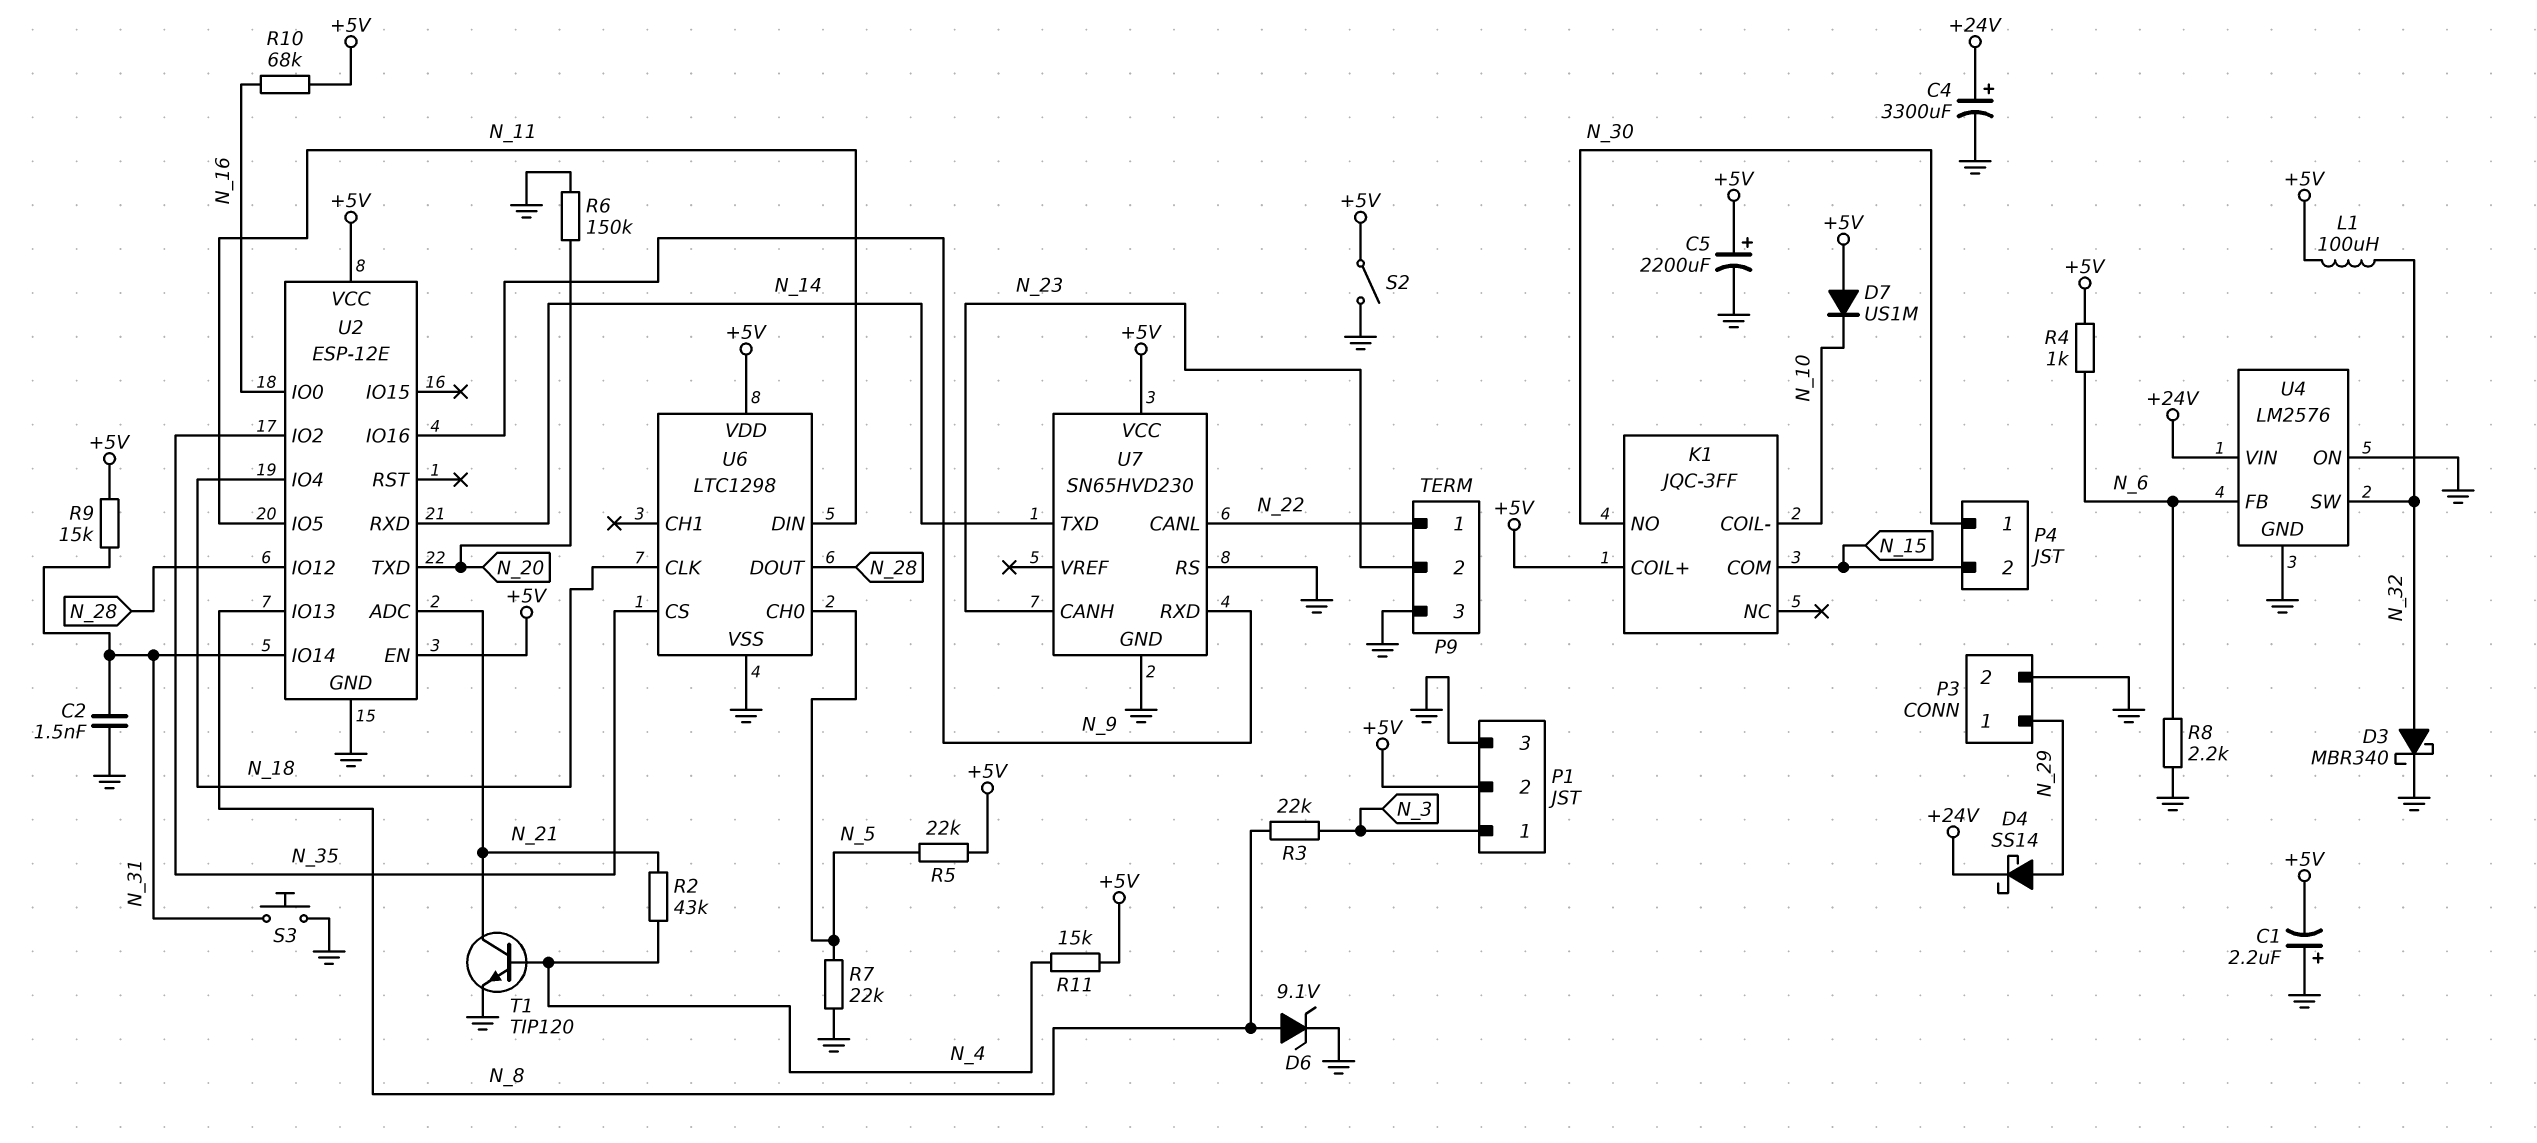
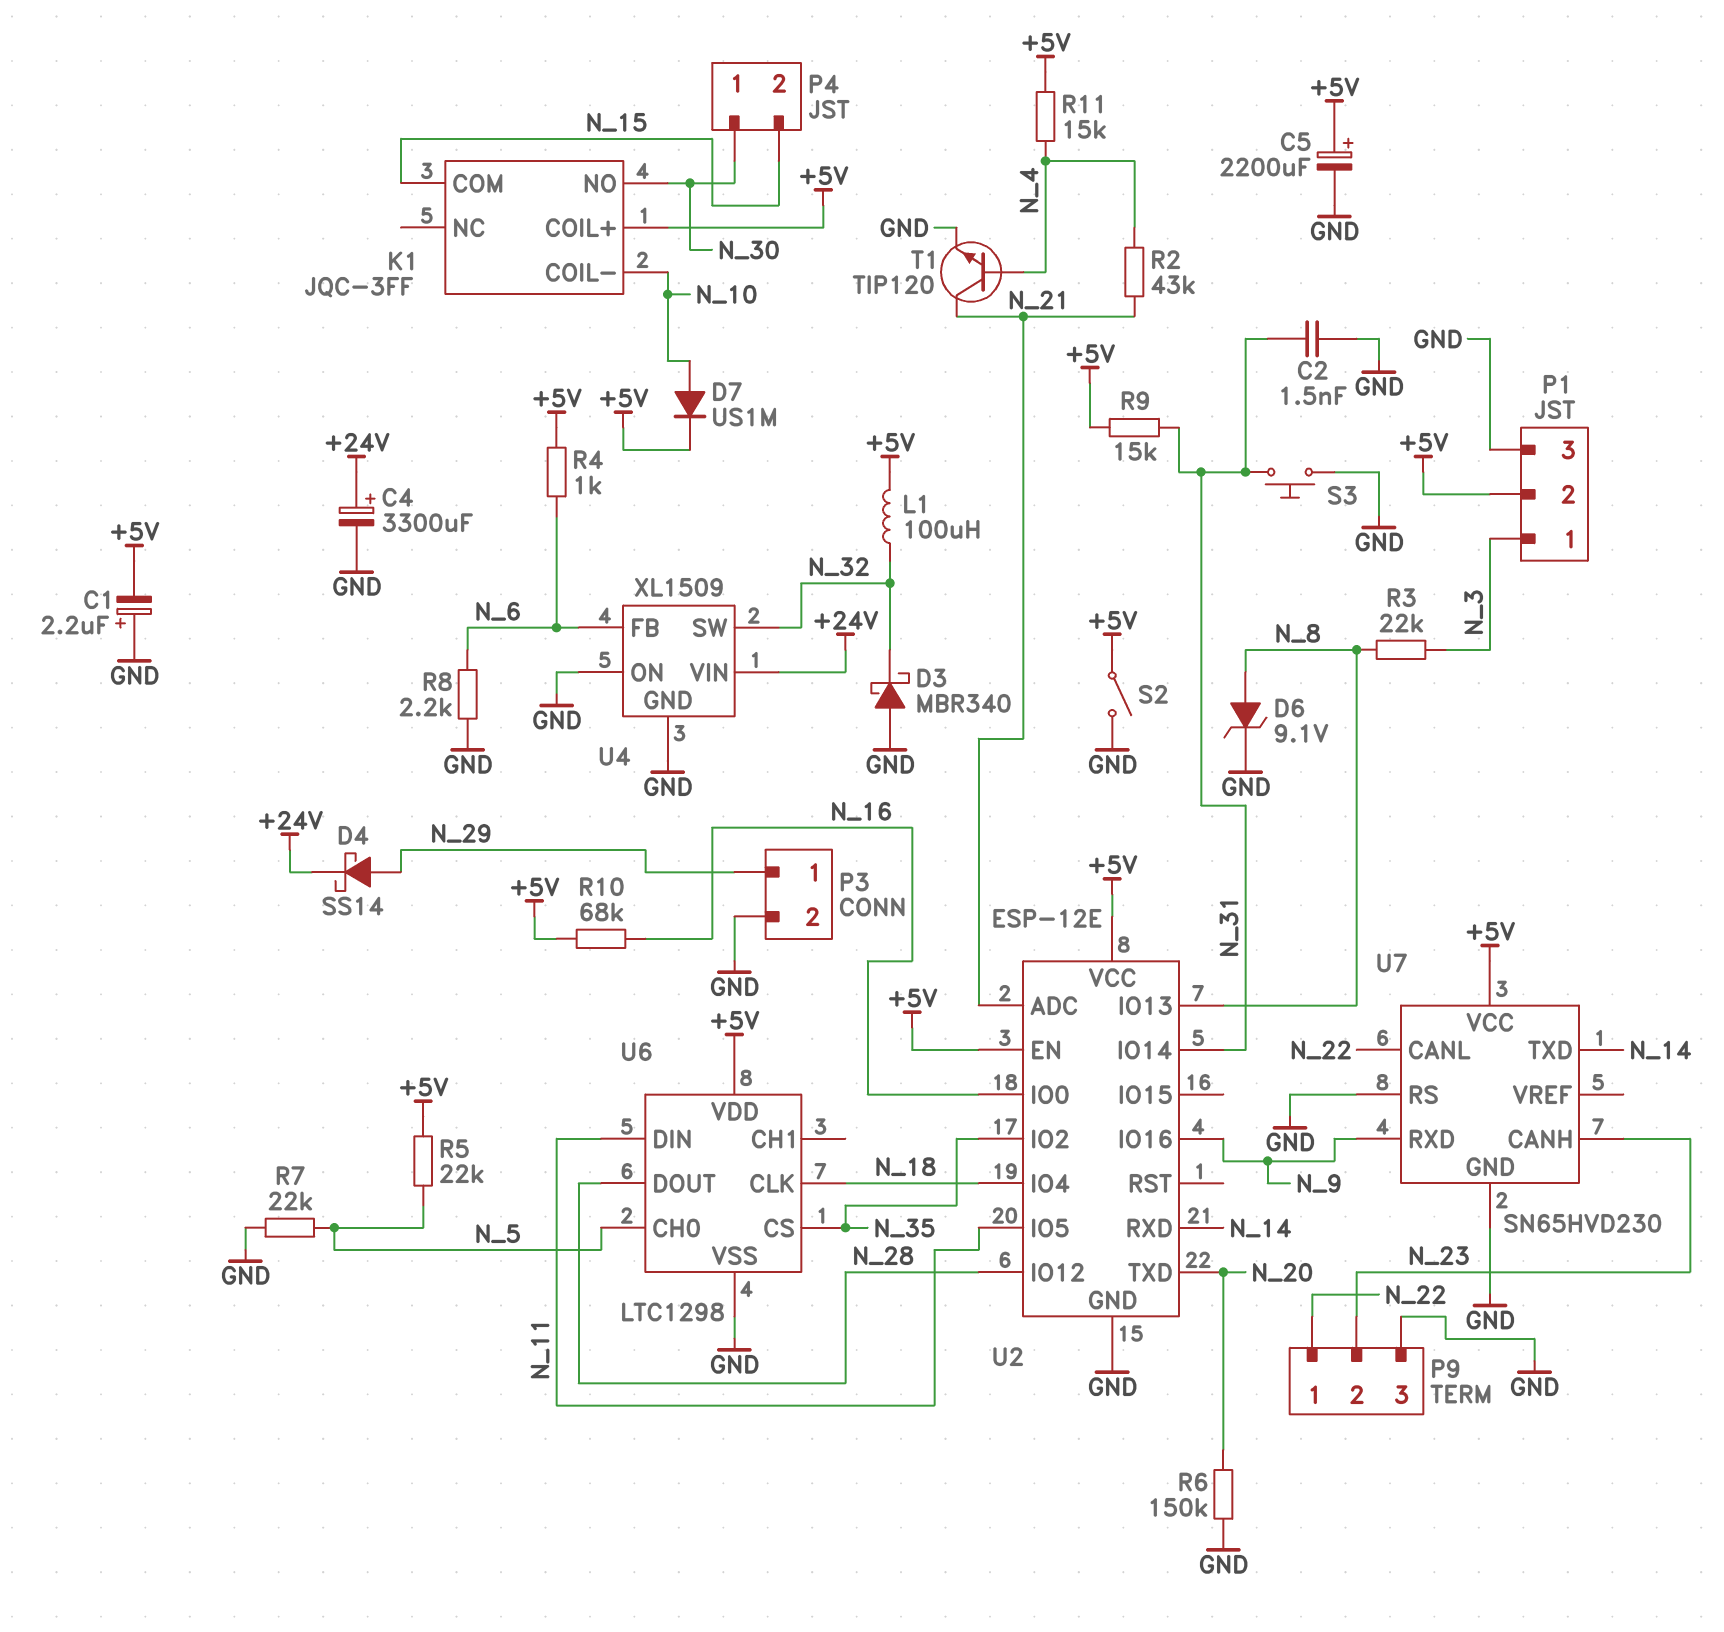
D3: schottky MBR340 (A N_32, K GND) -> schottky MBR340 (A GND, K N_32)
D7: diode US1M (A +5V, K N_10) -> diode US1M (A N_10, K +5V)
U4: LM2576 -> XL1509

